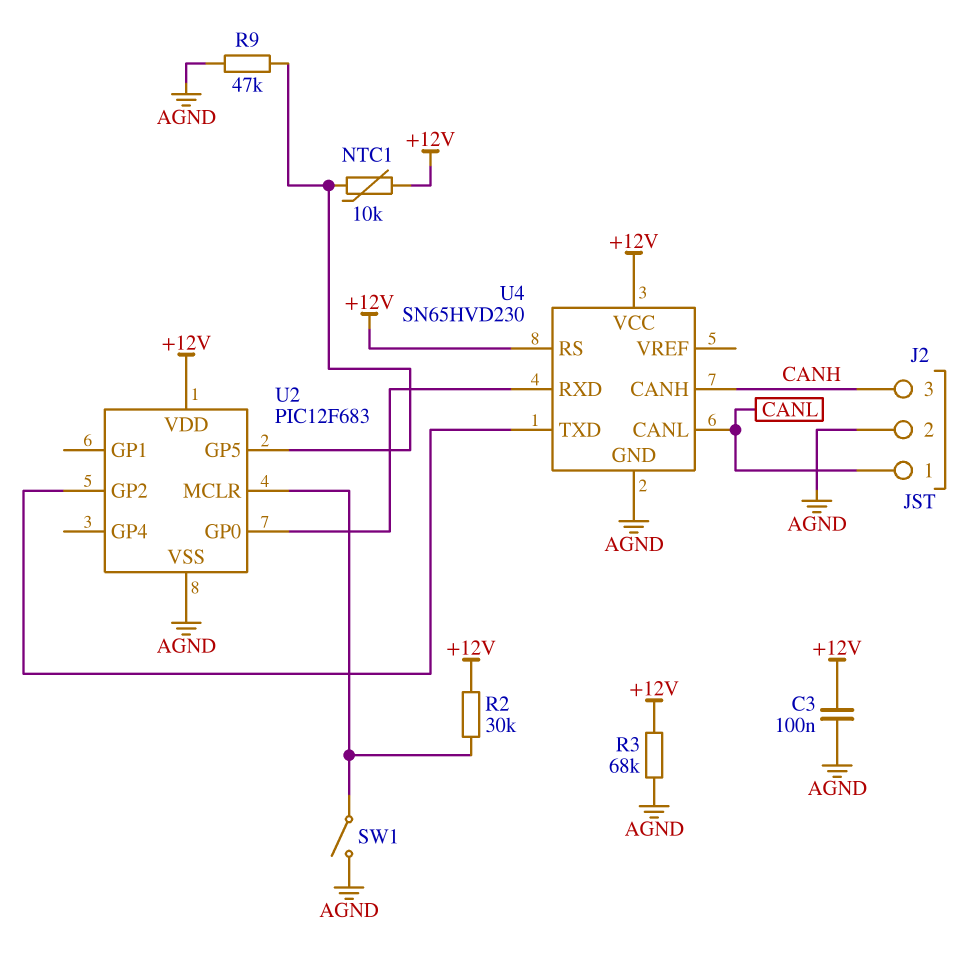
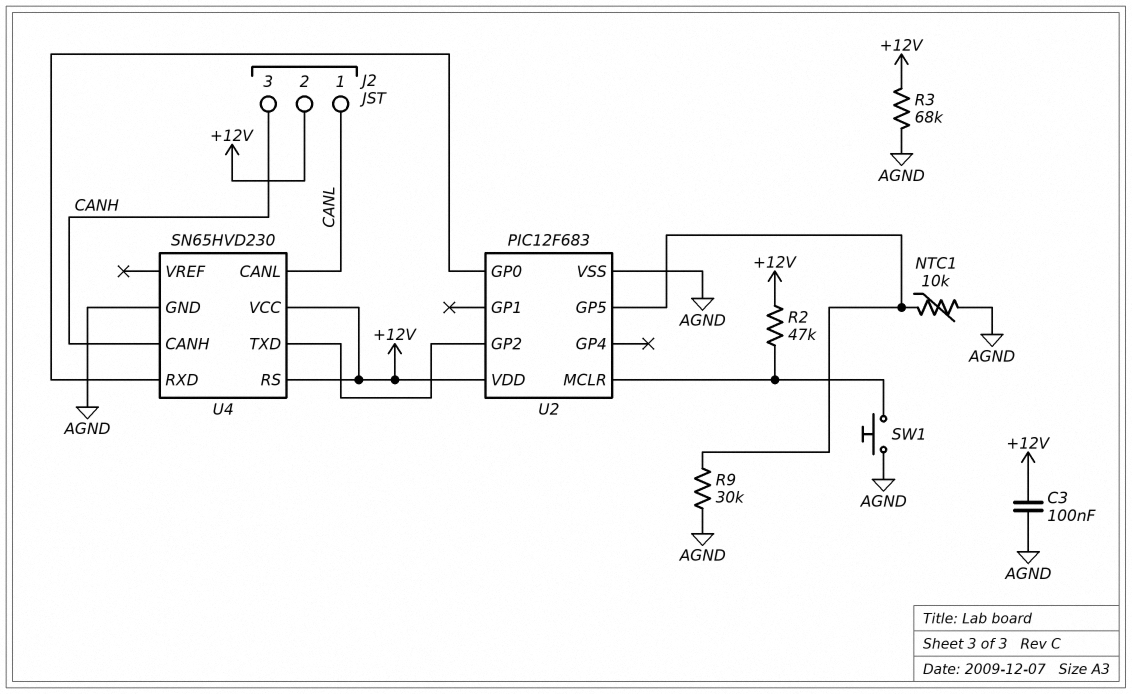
J2 pin 2: AGND -> +12V
NTC1: 10k (+12V, U2/GP5) -> 10k (AGND, U2/GP5)
R2: 30k (+12V, U2/MCLR) -> 47k (+12V, U2/MCLR)
R9: 47k (AGND, U2/GP5) -> 30k (AGND, U2/GP5)
SW1: switch (AGND, U2/MCLR) -> button (AGND, U2/MCLR)

